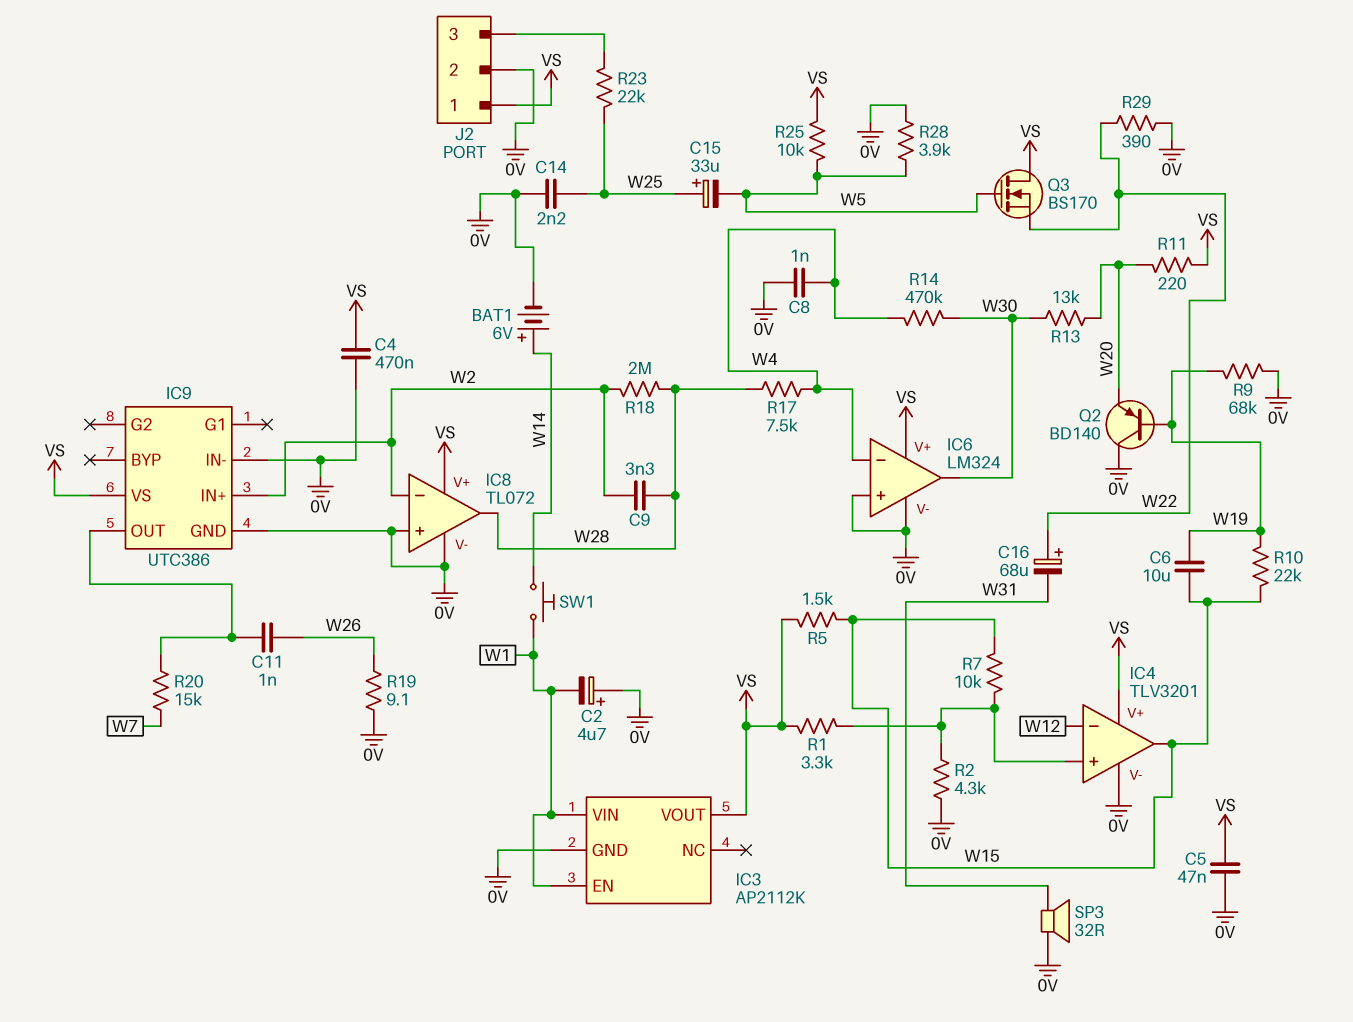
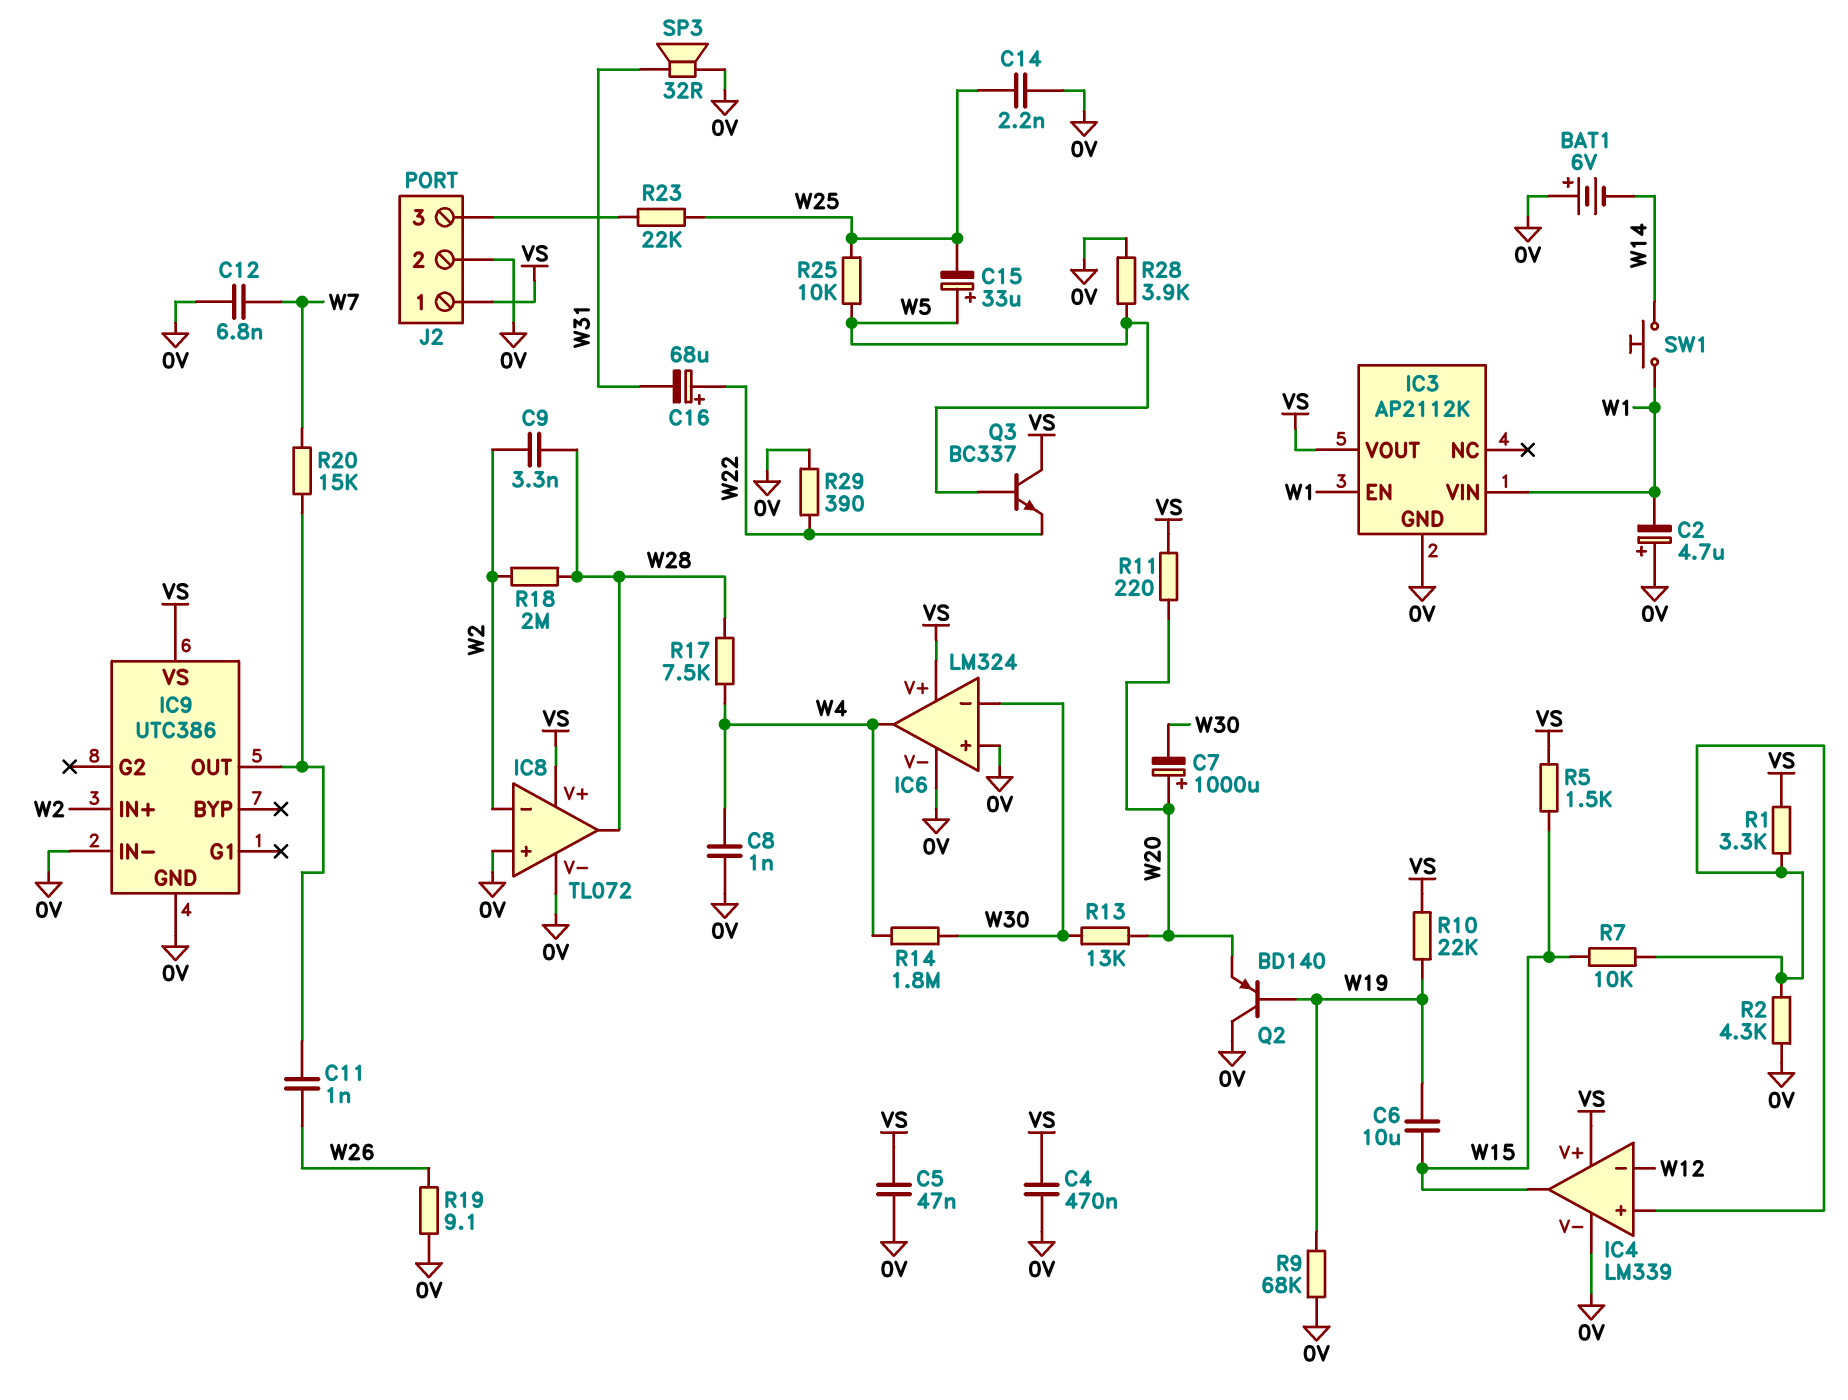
BAT1: 6V (plus W14, minus 0V) -> 6V (plus 0V, minus W14)
C7: none -> 1000uF (plus W20, minus W30)
C12: none -> 6.8nF (0V, W7)
C15: 33uF (plus W25, minus W5) -> 33uF (plus W5, minus W25)
IC4: TLV3201 -> LM339
IC6 pin in-: W4 -> W30
IC6 pin out: W30 -> W4
Q3: NMOS BS170 (G W5, D VS, S W22) -> NPN BC337 (B W5, C VS, E W22)
R10: 22k (W15, W19) -> 22k (VS, W19)
R14: 470k (W4, W30) -> 1.8M (W4, W30)
R25: 10k (VS, W5) -> 10k (W5, W25)

